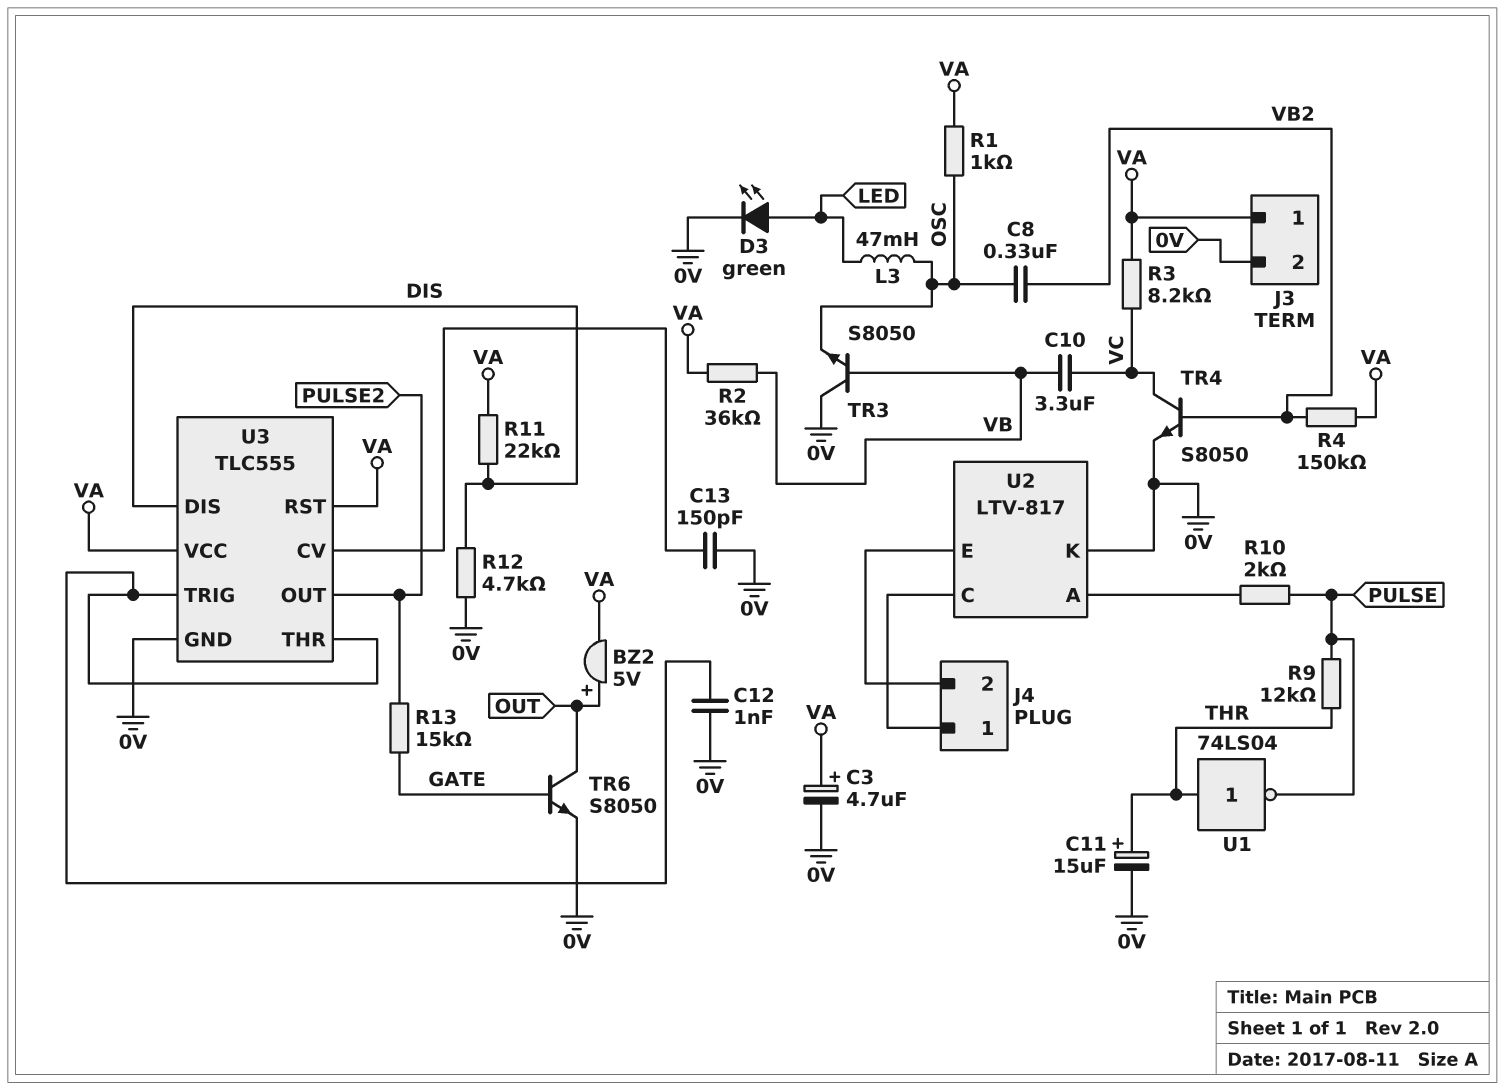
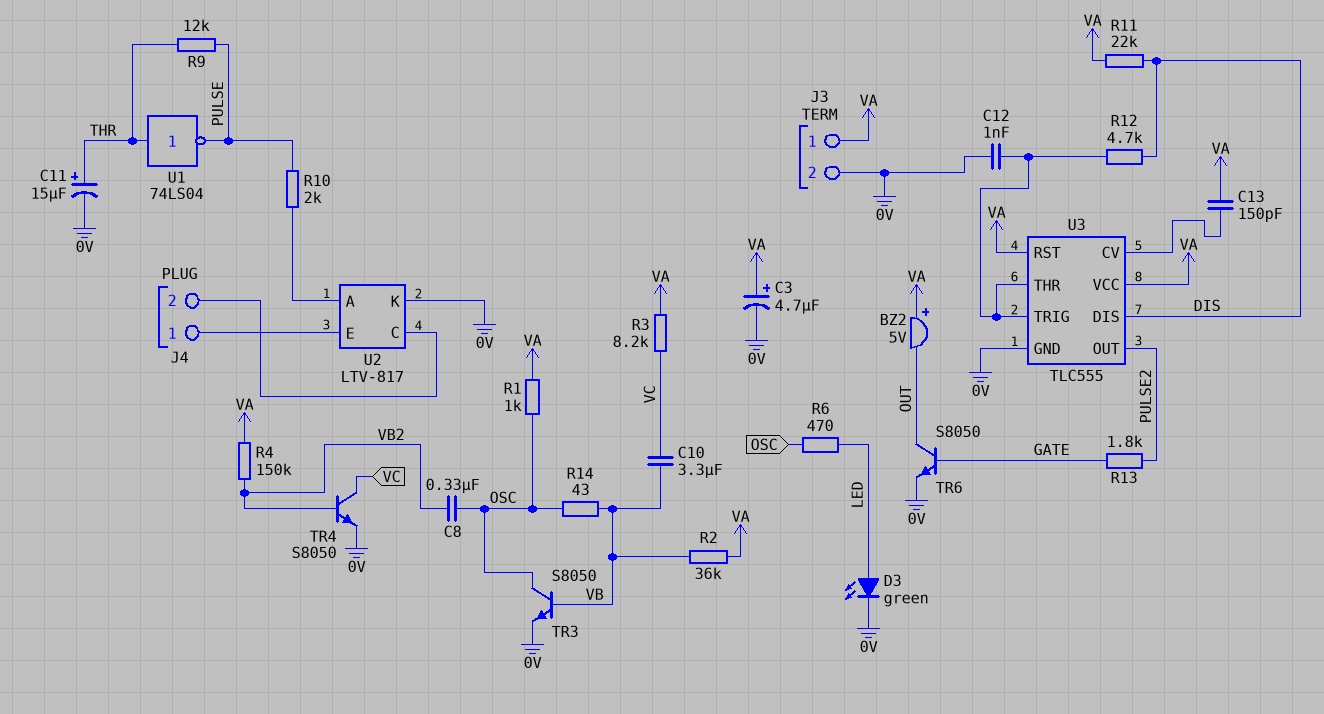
BZ2: buzzer 5V (plus OUT, minus VA) -> buzzer 5V (plus VA, minus OUT)
C13: 150pF (0V, U3/CV) -> 150pF (U3/CV, VA)
L3: 47mH (LED, OSC) -> none
R6: none -> 470 (LED, OSC)
R12: 4.7k (0V, DIS) -> 4.7k (DIS, U3/THR)
R13: 15k (GATE, PULSE2) -> 1.8k (GATE, PULSE2)
R14: none -> 43 (OSC, VB)
TR3: NPN S8050 (B VB, C 0V, E OSC) -> NPN S8050 (B VB, C OSC, E 0V)
U2 pin C: J4/1 -> J4/2
U2 pin E: J4/2 -> J4/1

